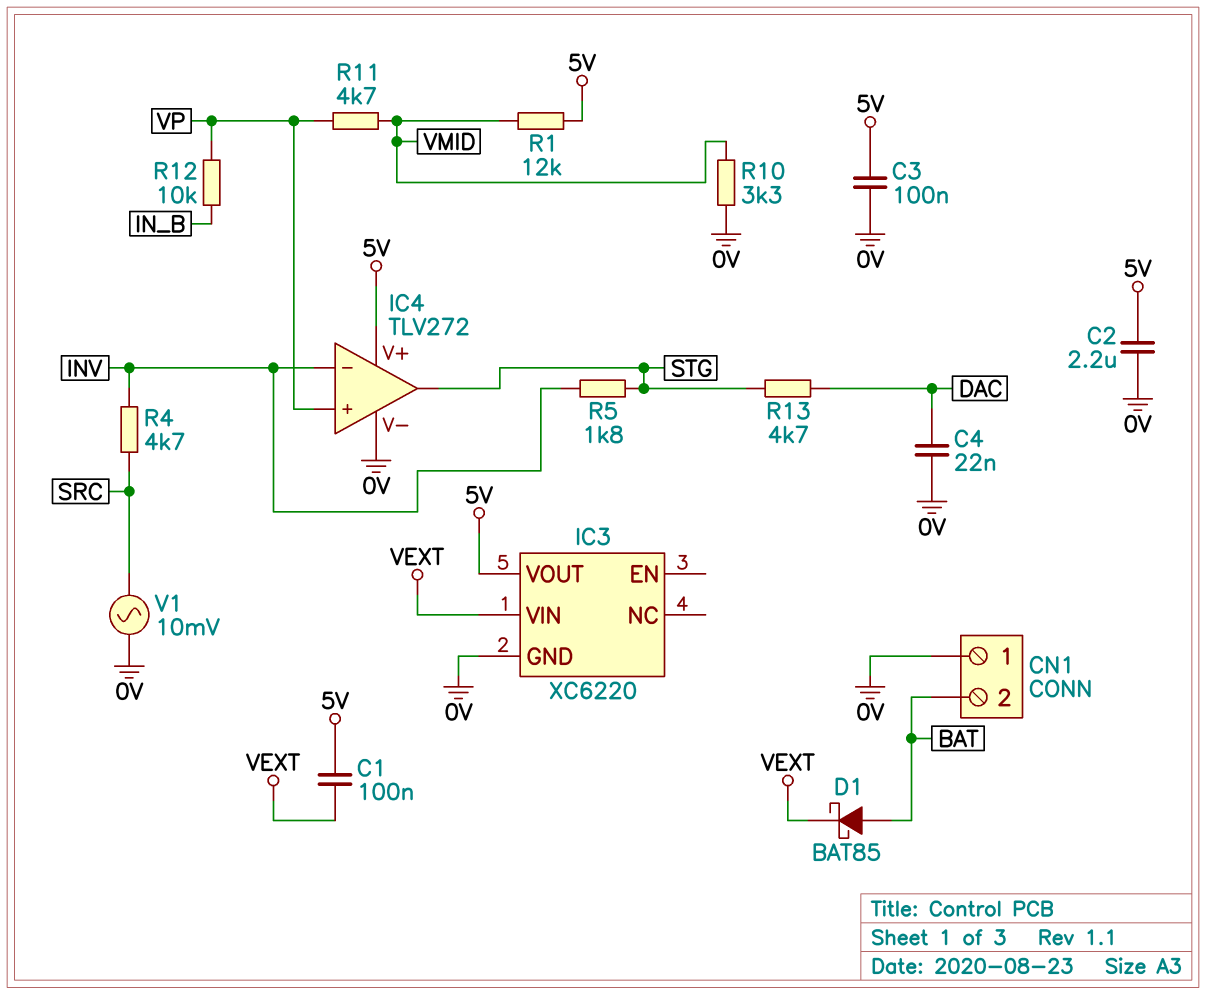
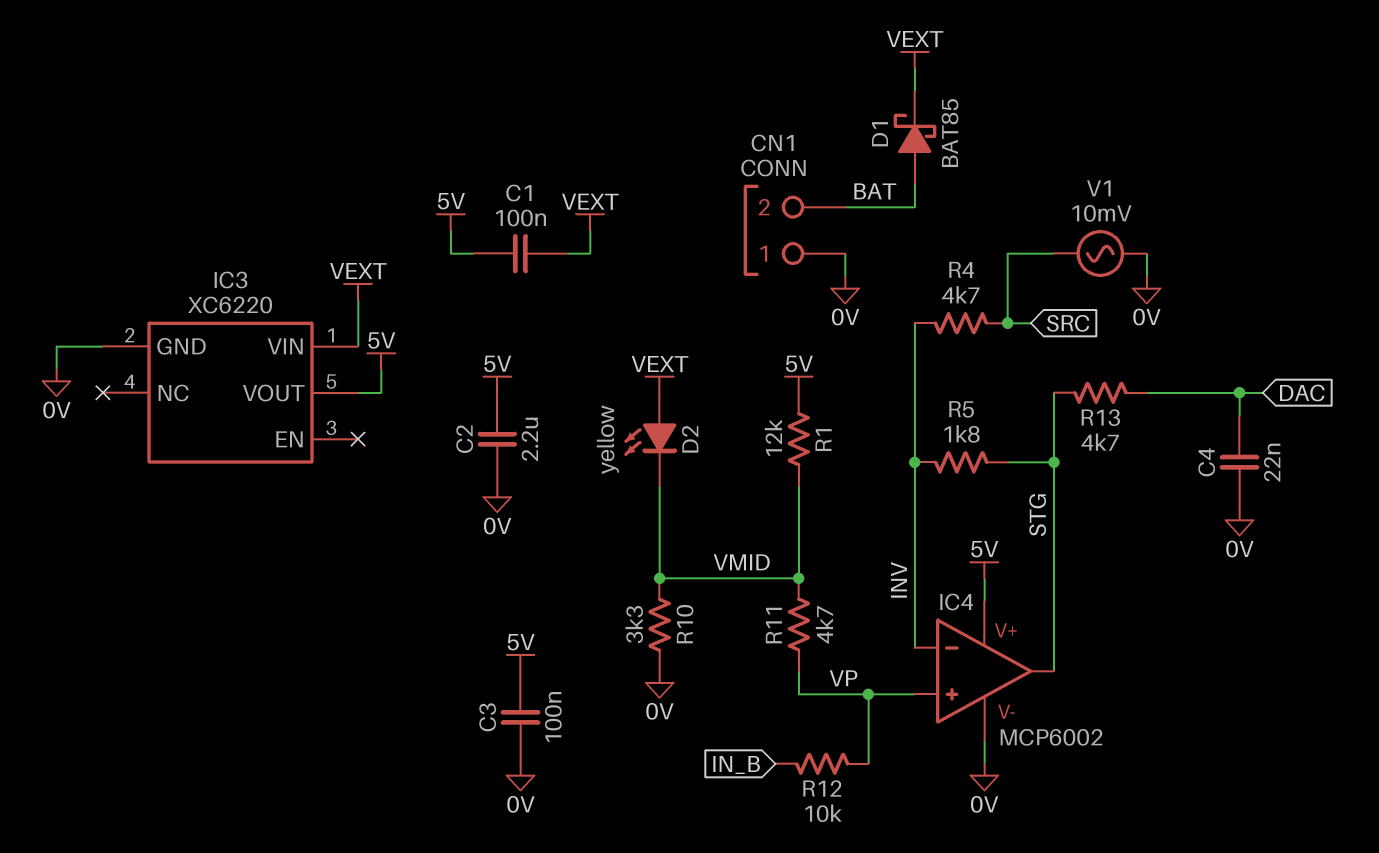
D2: none -> LED yellow (A VEXT, K VMID)
IC4: TLV272 -> MCP6002

